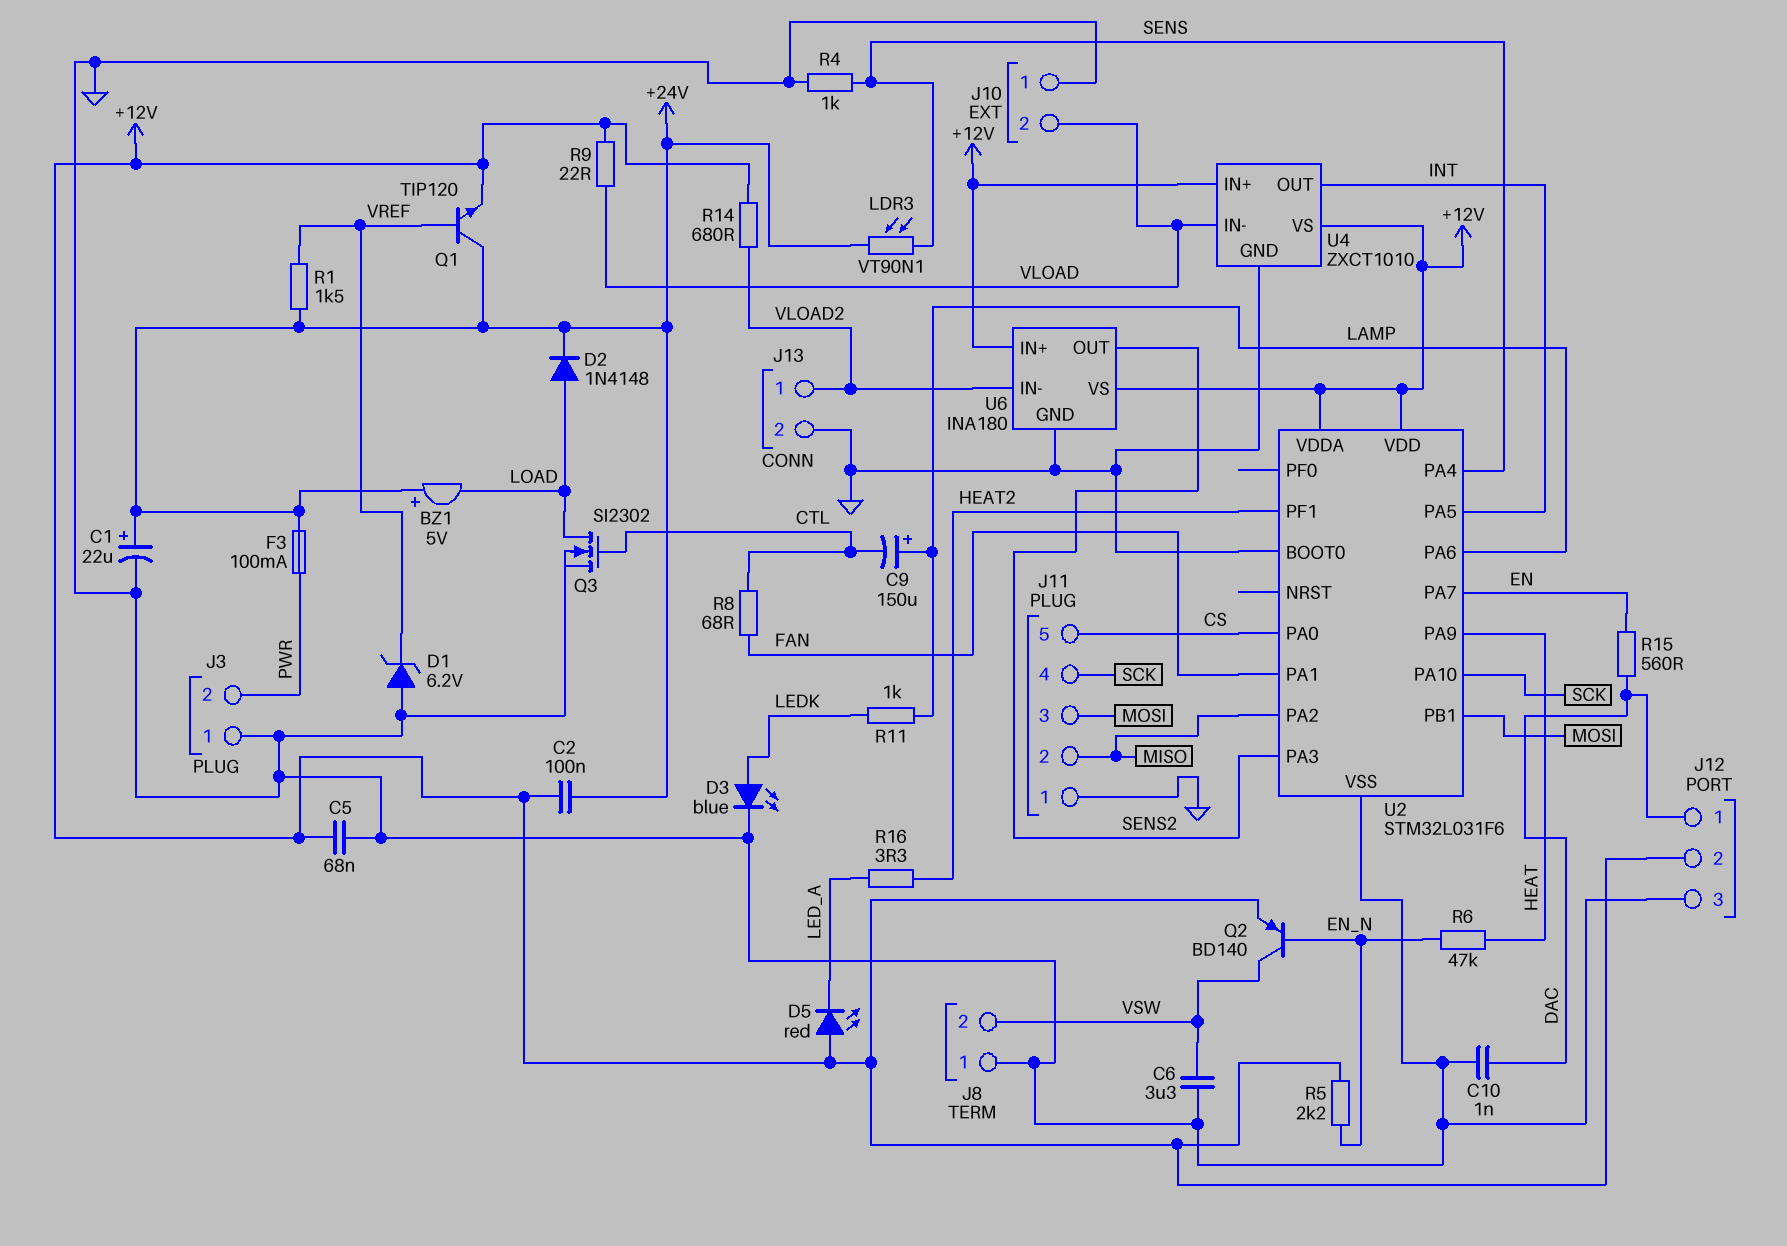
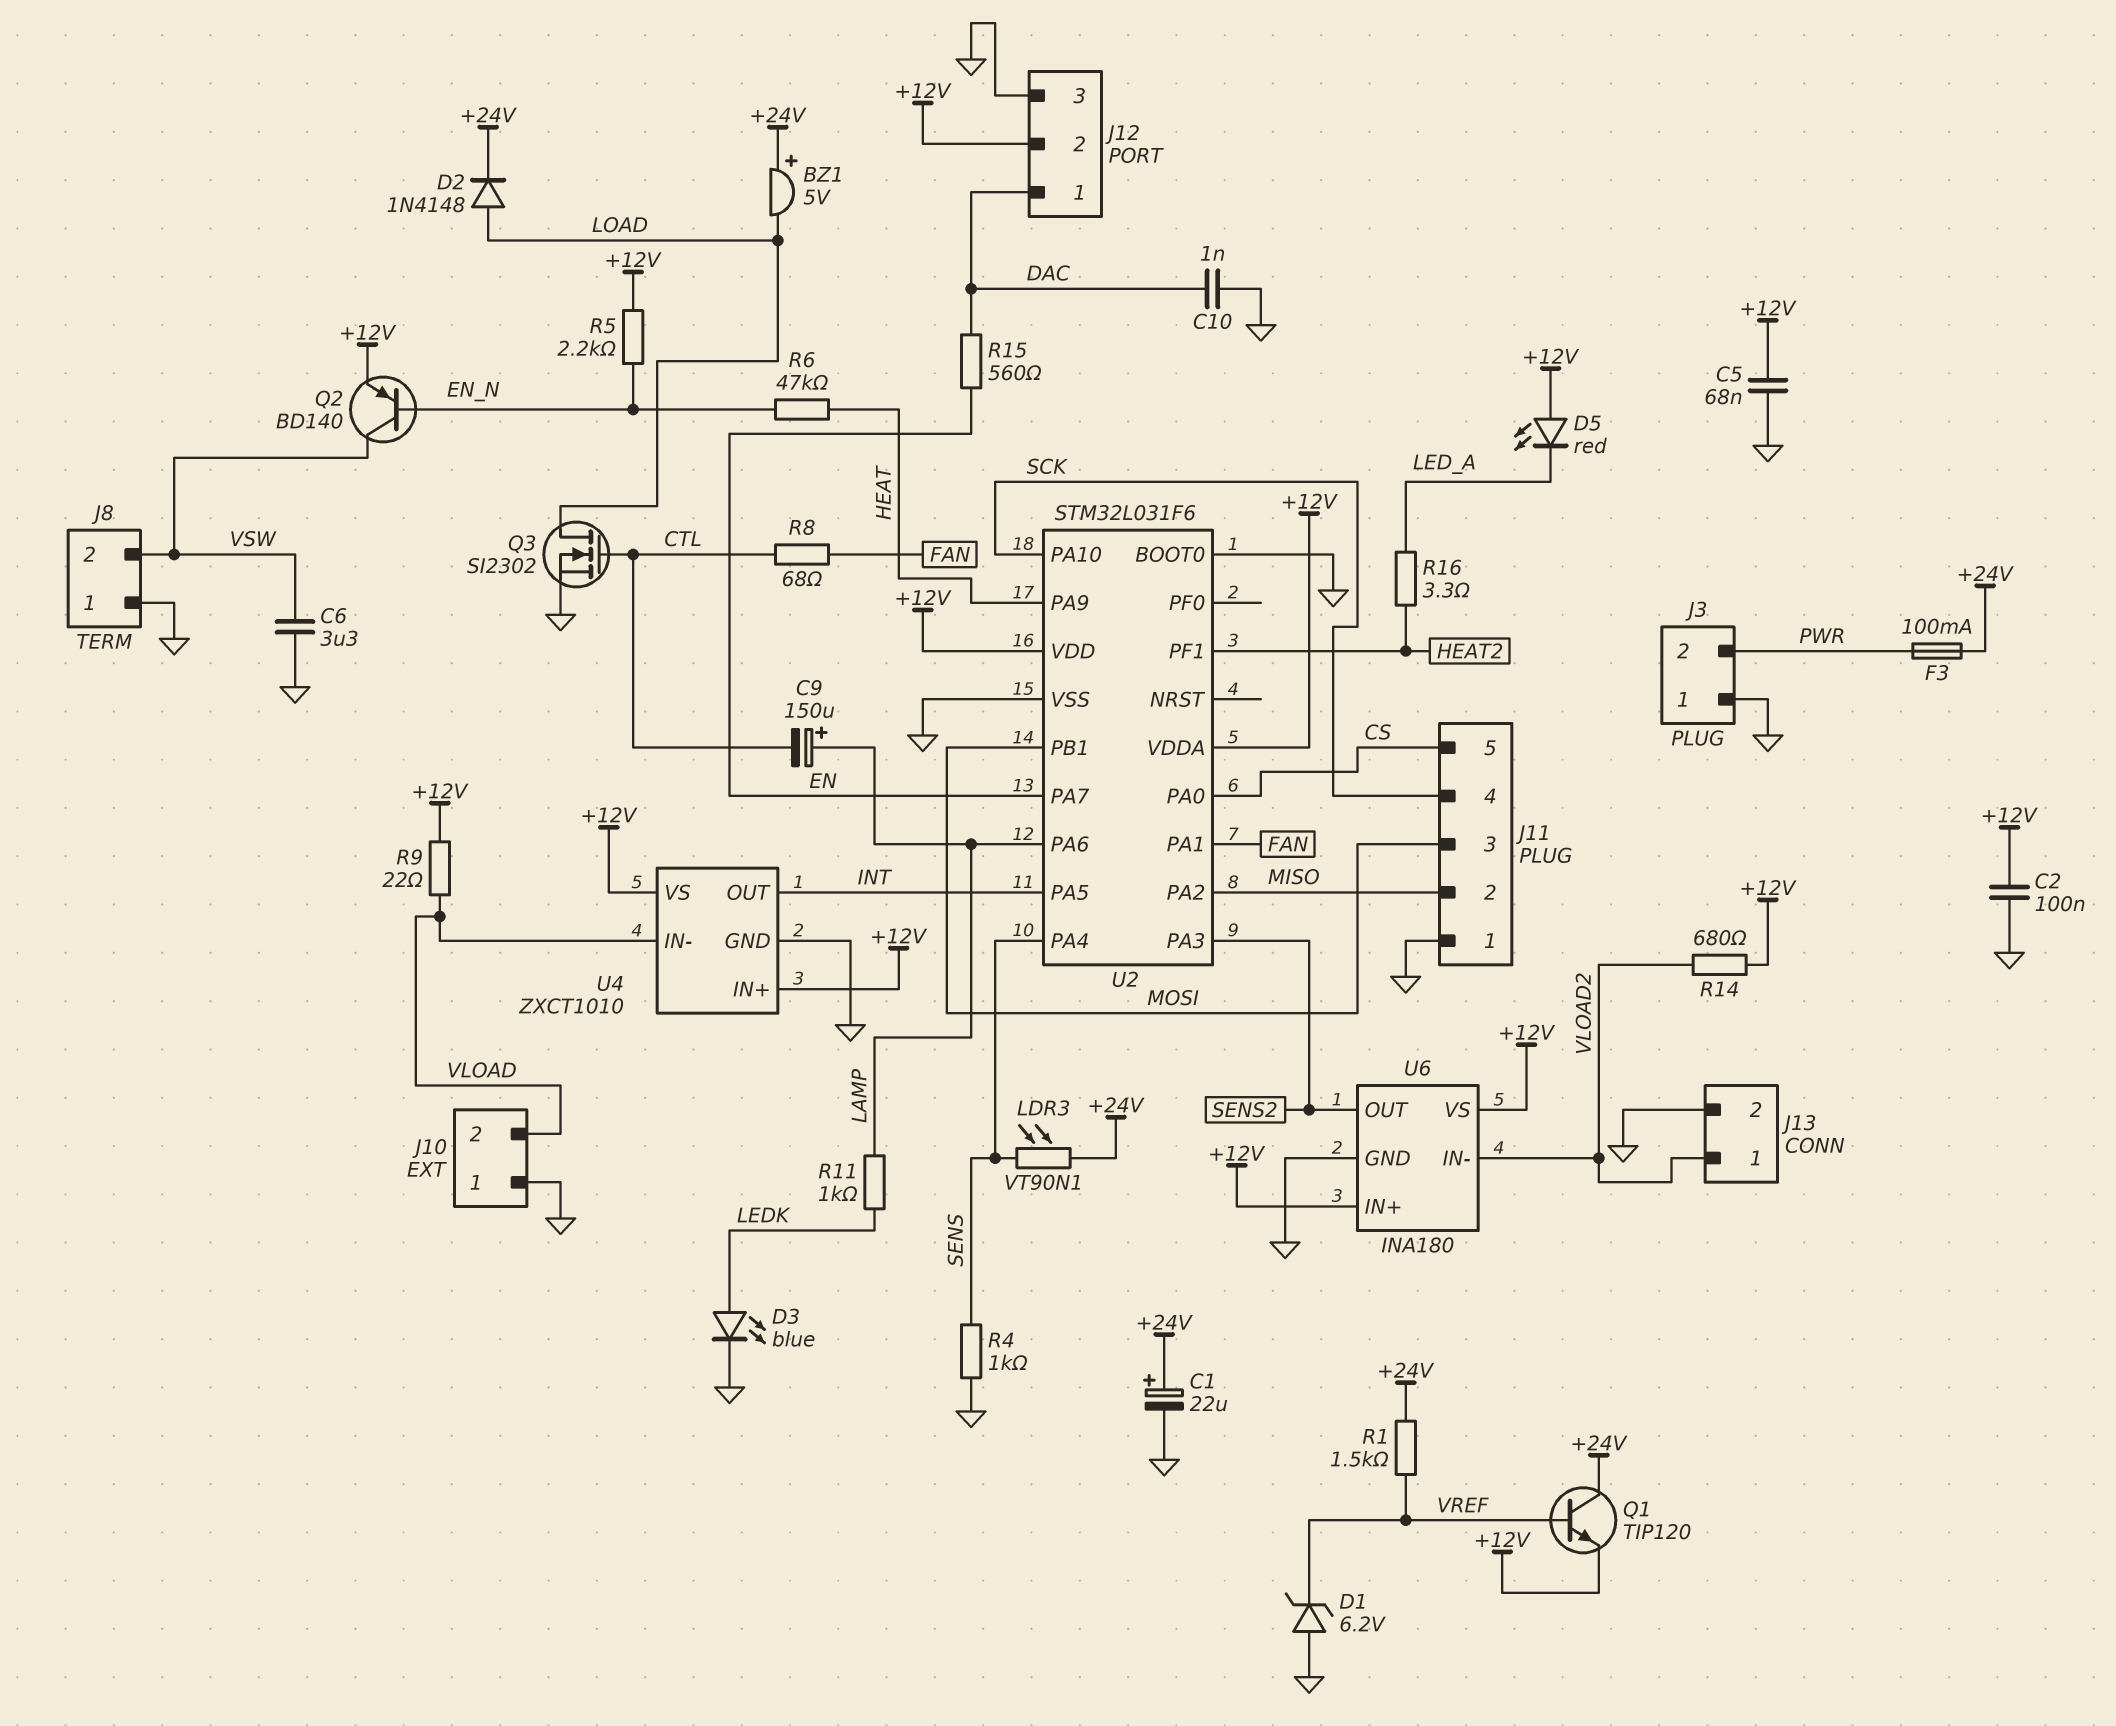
C2: 100nF (+12V, +24V) -> 100nF (+12V, GND)

